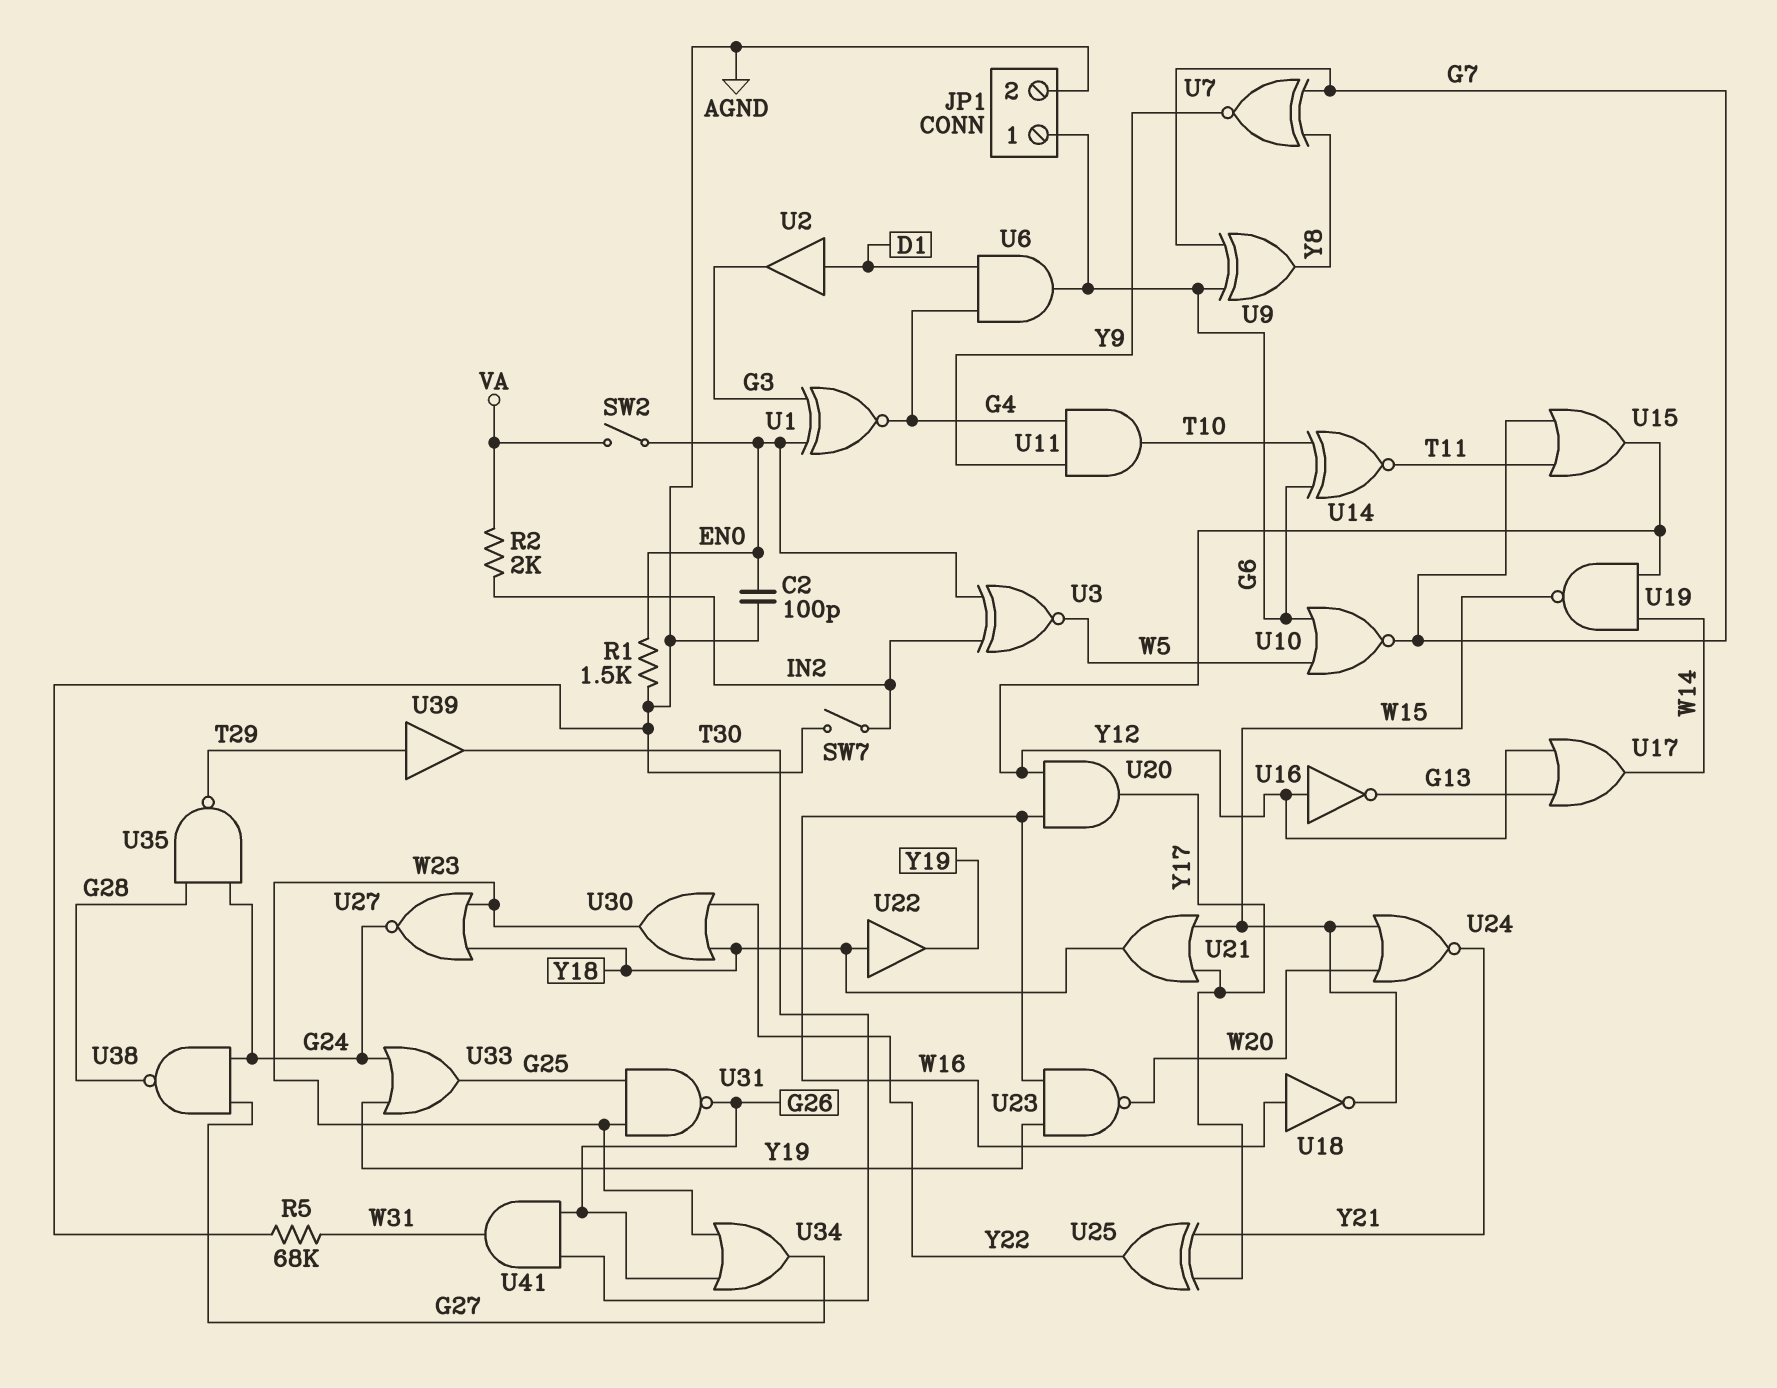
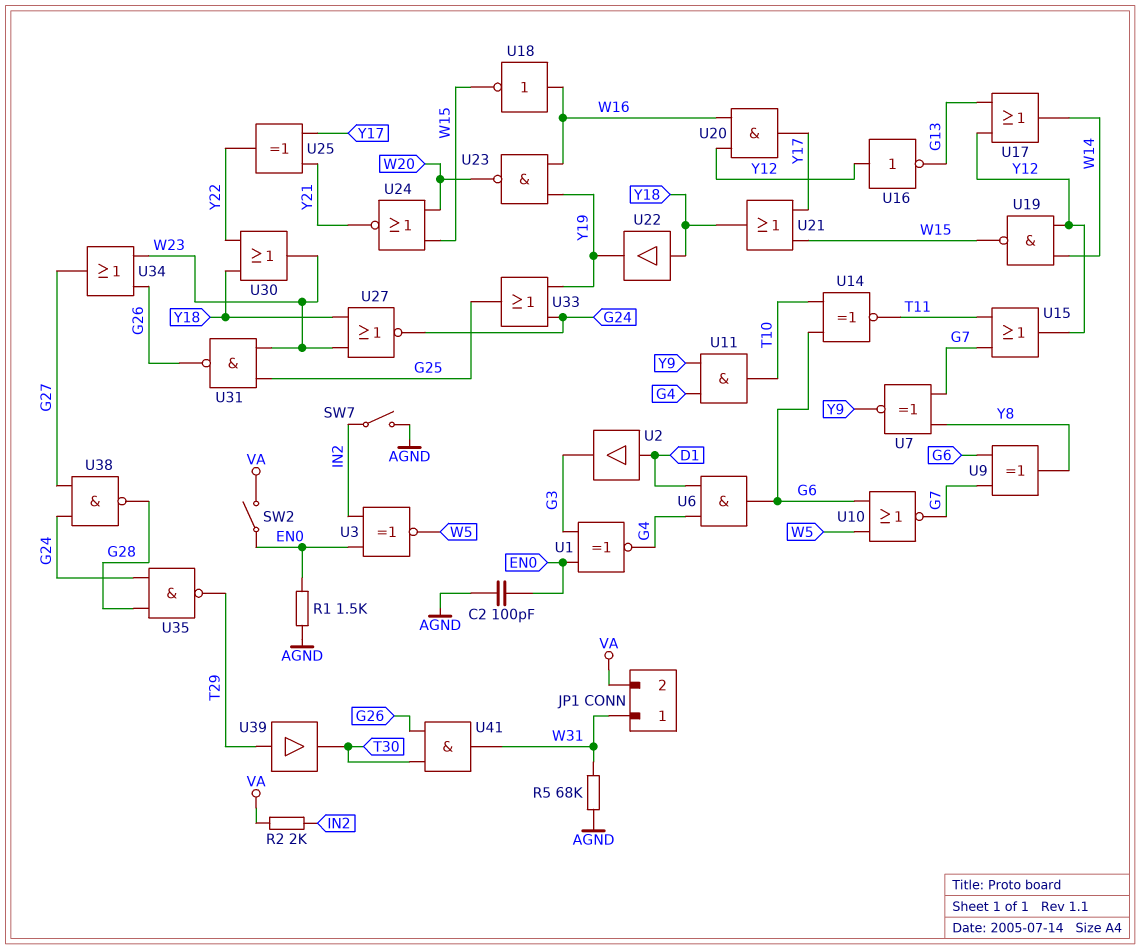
JP1 pin 1: G6 -> W31
JP1 pin 2: AGND -> VA

